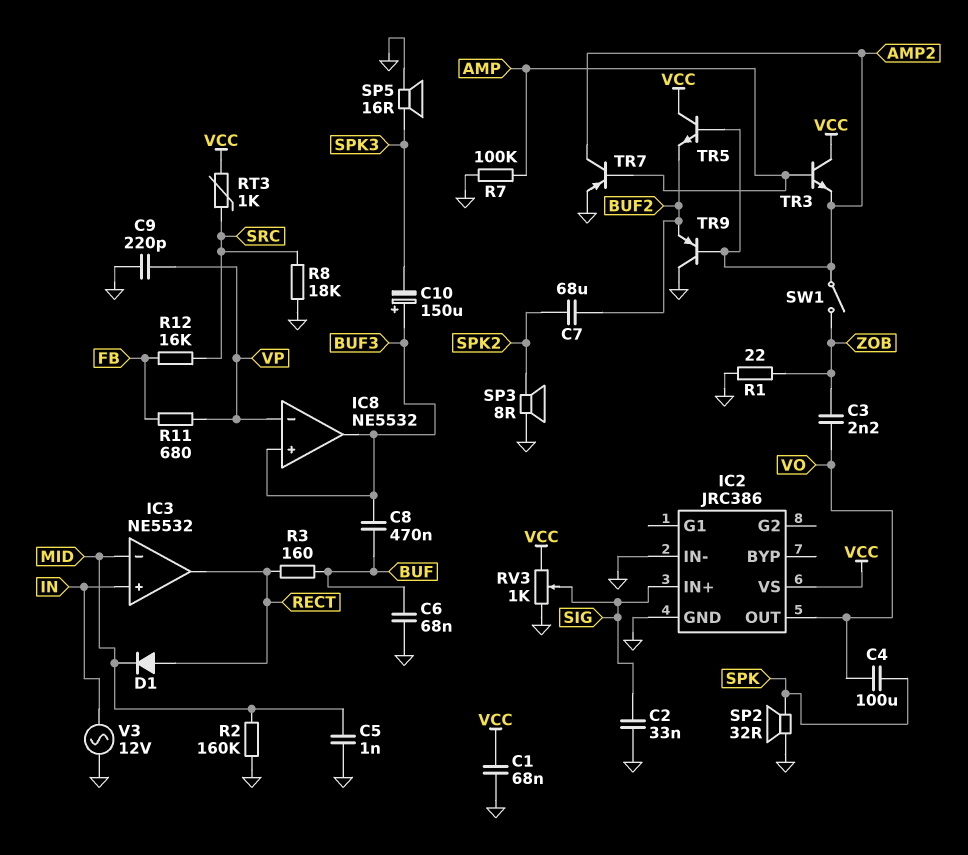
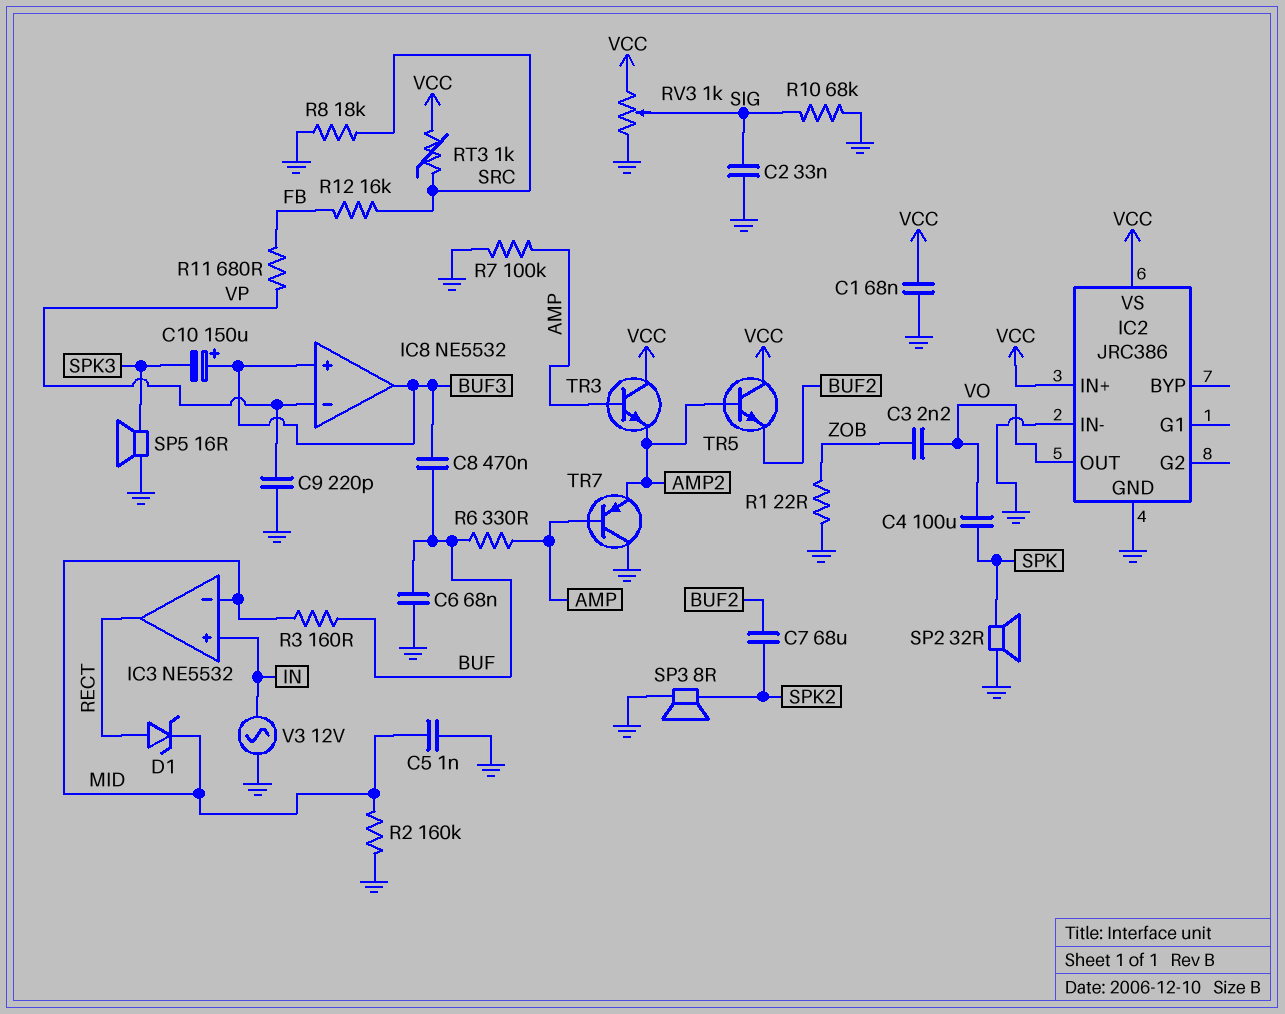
D1: diode (A RECT, K MID) -> zener (A RECT, K MID)
IC2 pin IN+: SIG -> VCC
R3: 160 (BUF, RECT) -> 160 (BUF, MID)
R6: none -> 330 (AMP, BUF)
R10: none -> 68k (GND, SIG)
SW1: switch (AMP2, ZOB) -> none
TR7: PNP (B AMP, C AMP2, E GND) -> PNP (B AMP, C GND, E AMP2)
TR9: PNP (B AMP2, C GND, E BUF2) -> none

